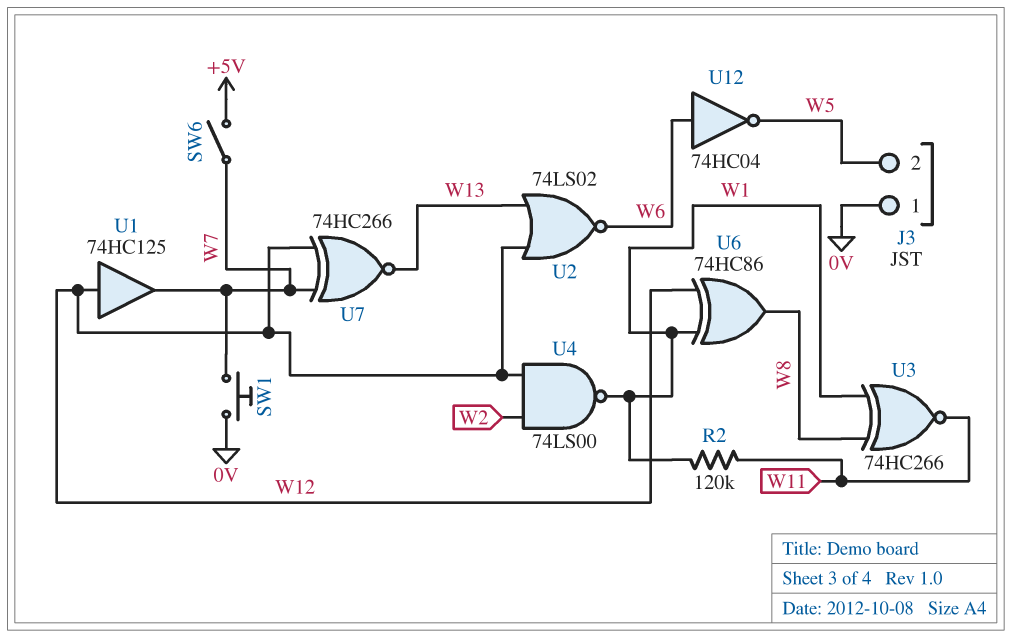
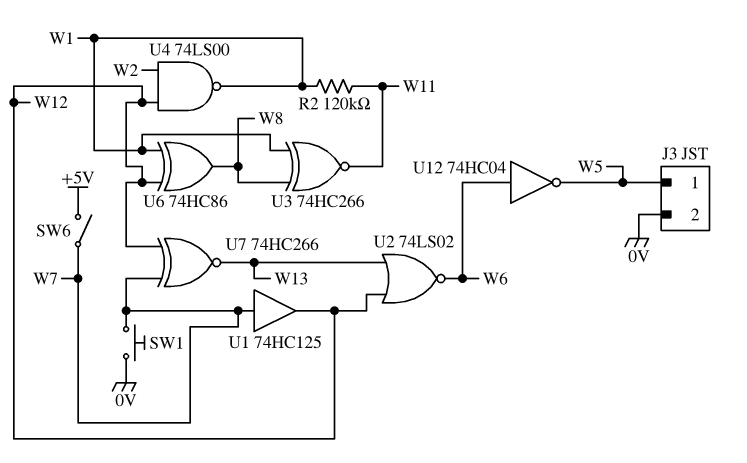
J3 pin 1: 0V -> W5
J3 pin 2: W5 -> 0V
U1: buffer 74HC125 (in W12, out W7) -> buffer 74HC125 (in W7, out W12)

